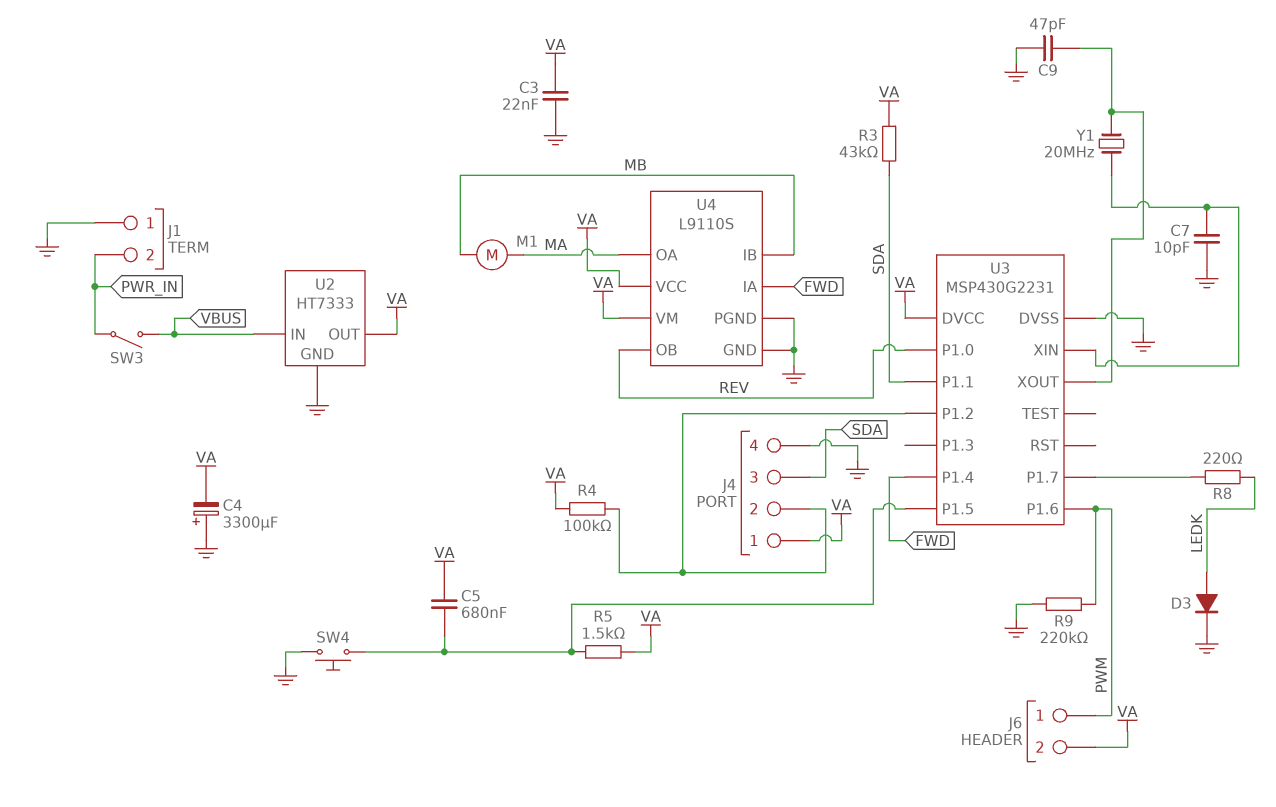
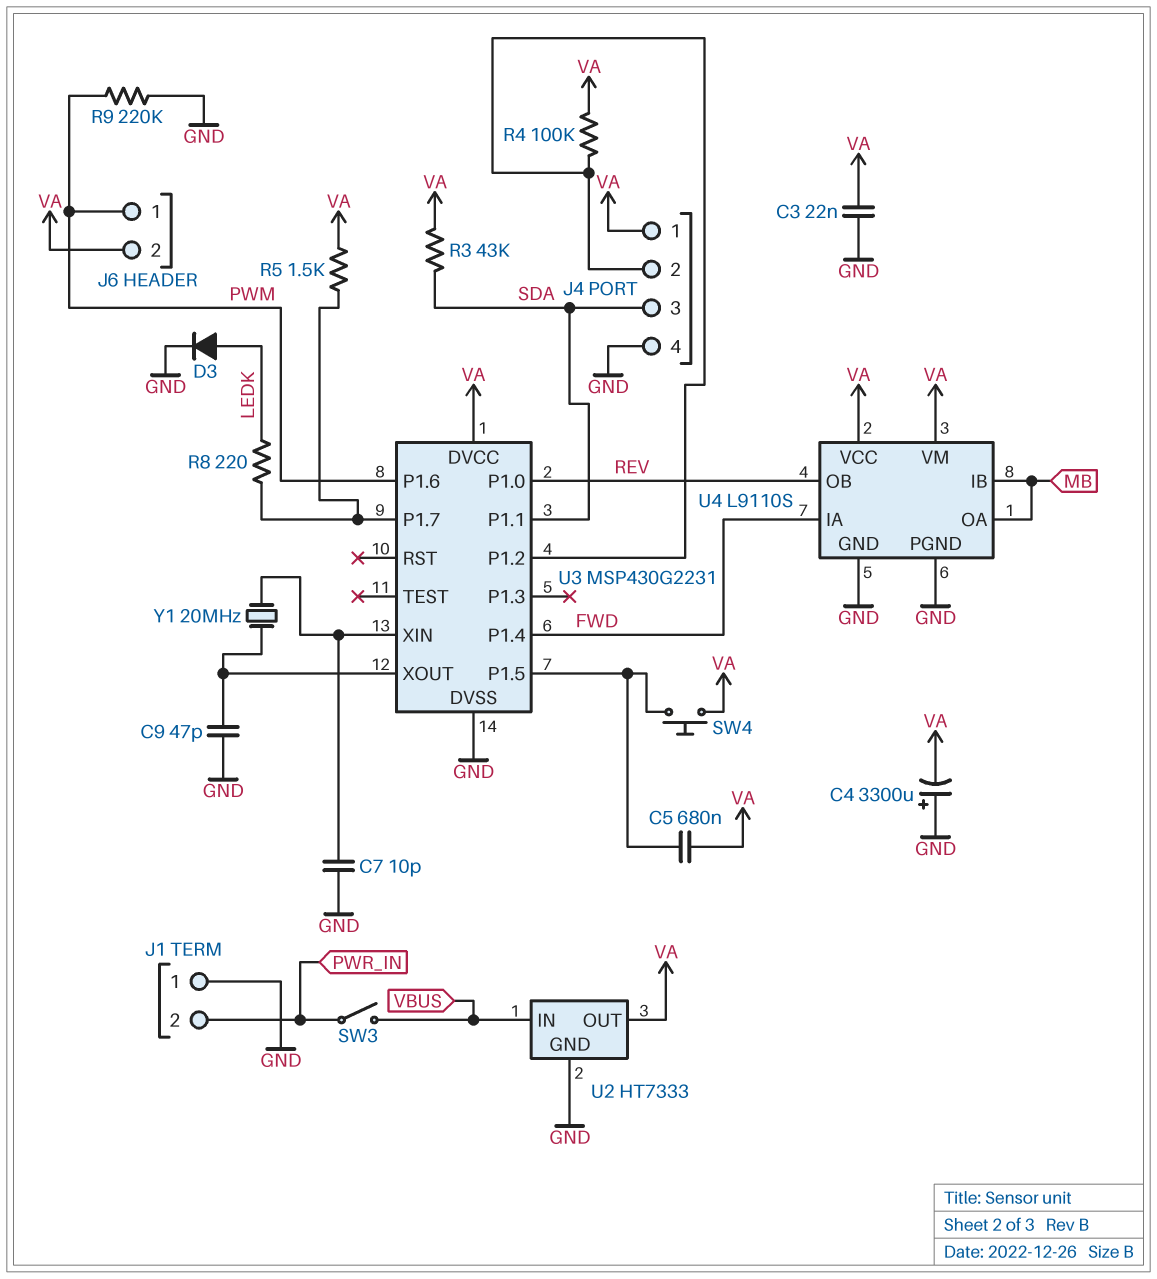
M1: motor (MA, MB) -> none
R5: 1.5k (U3/P1.5, VA) -> 1.5k (U3/P1.7, VA)
SW4: button (GND, U3/P1.5) -> button (U3/P1.5, VA)
U4 pin OA: MA -> MB

